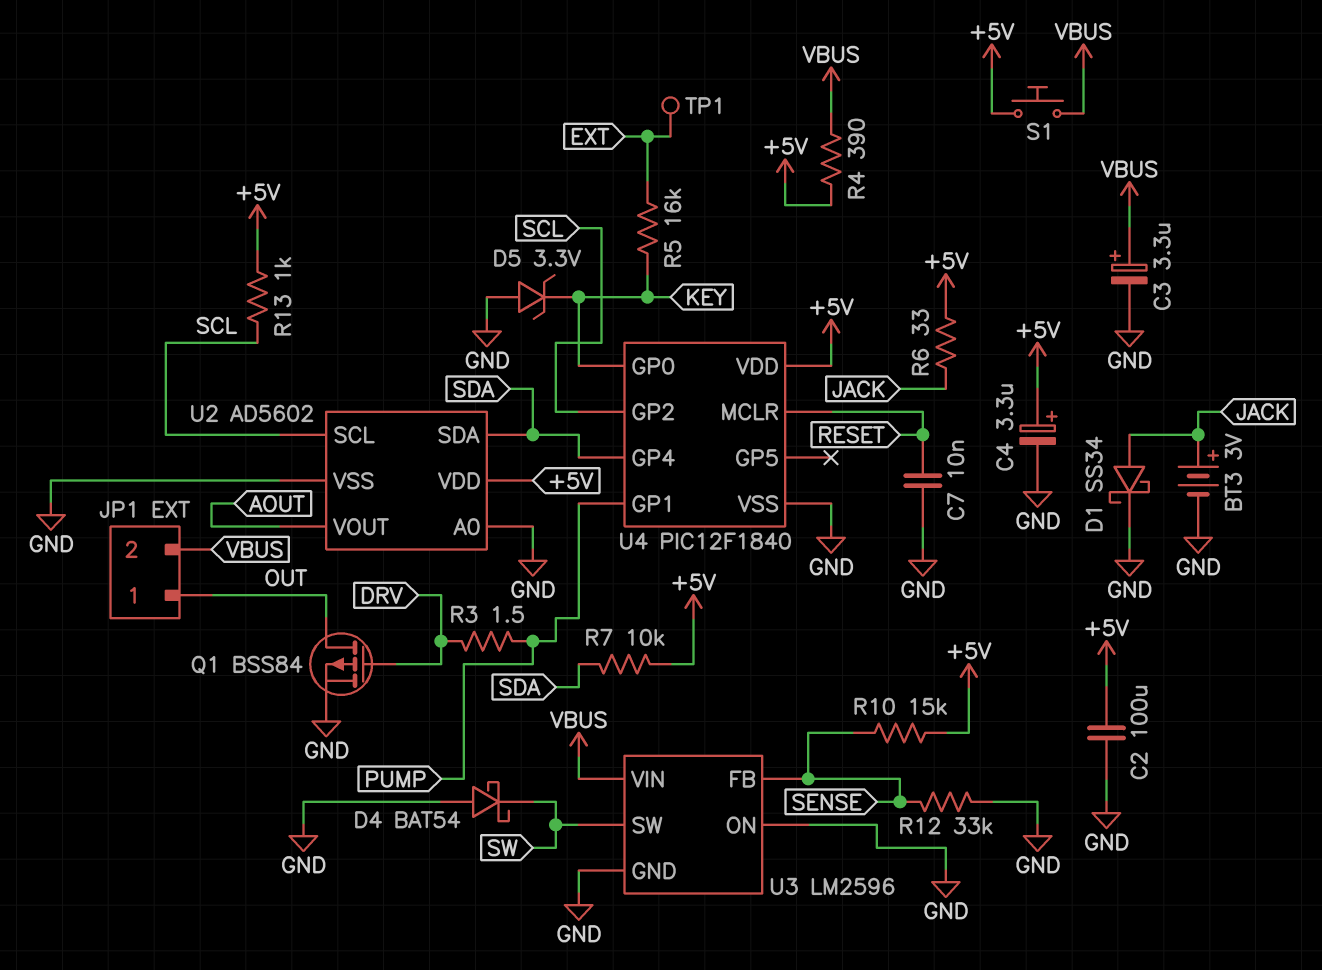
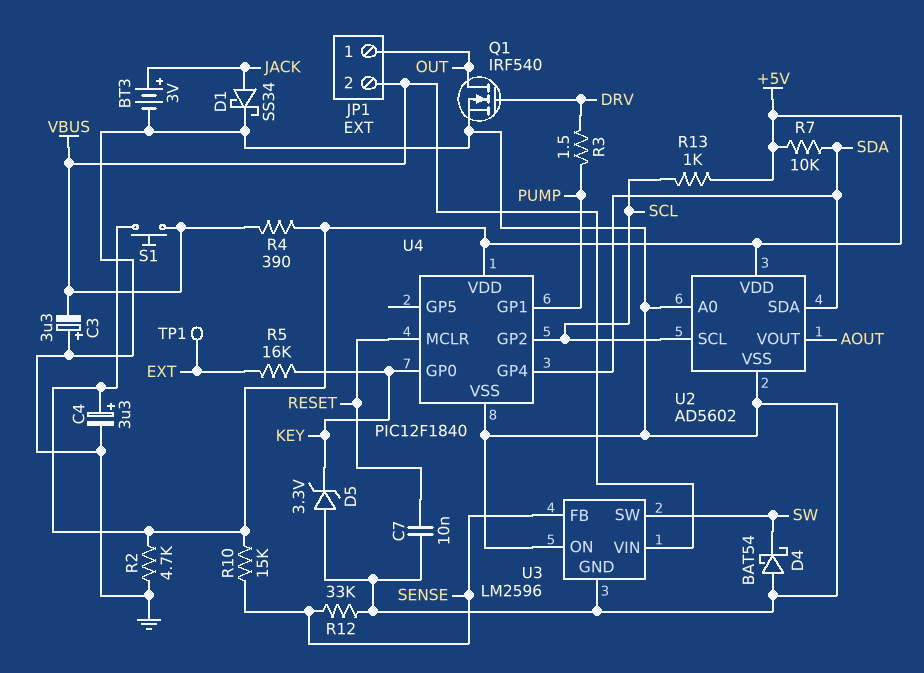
C2: 100uF (+5V, GND) -> none
C3: 3.3uF (plus VBUS, minus GND) -> 3.3uF (plus GND, minus VBUS)
Q1: PMOS BSS84 (G DRV, D OUT, S GND) -> NMOS IRF540 (G DRV, D OUT, S GND)
R2: none -> 4.7k (+5V, GND)
R6: 33 (+5V, JACK) -> none

